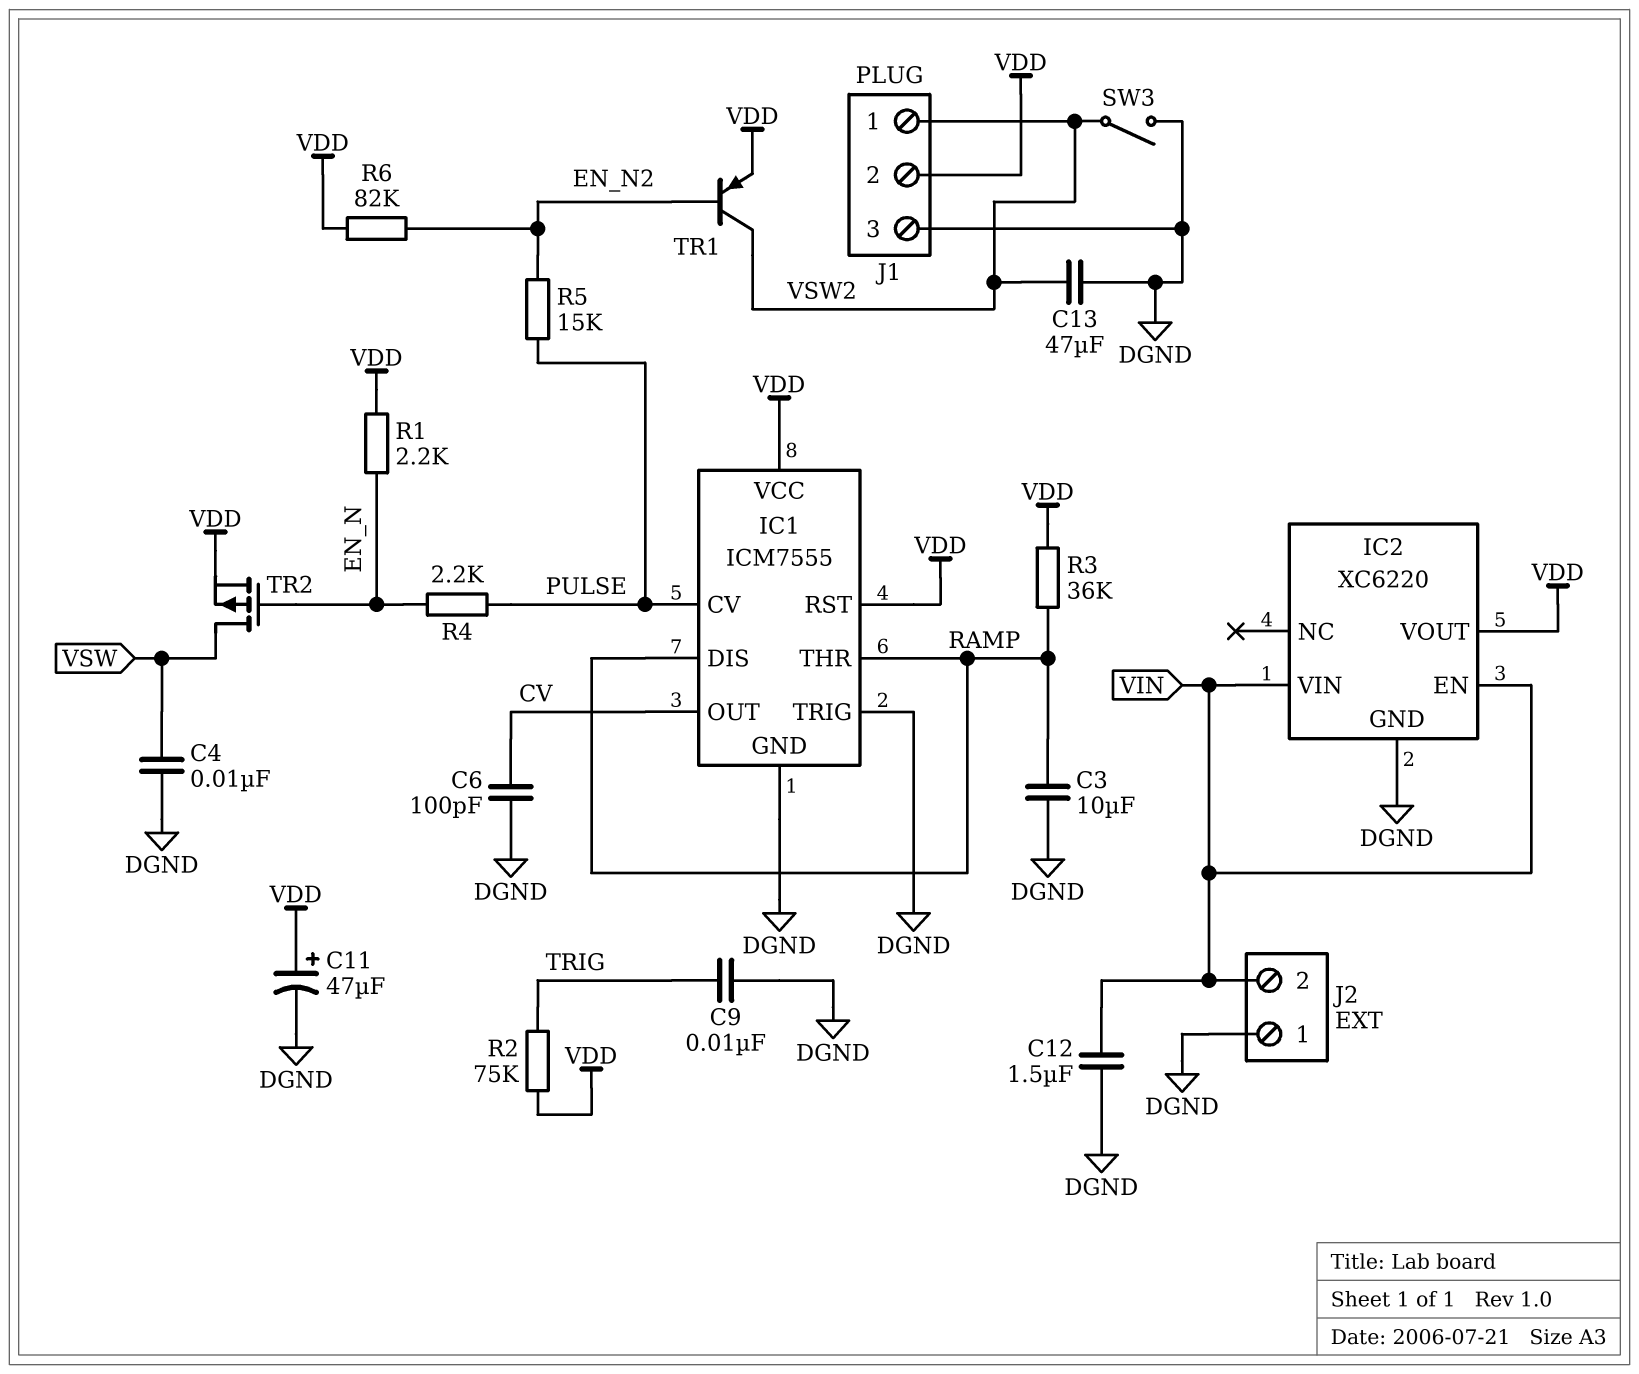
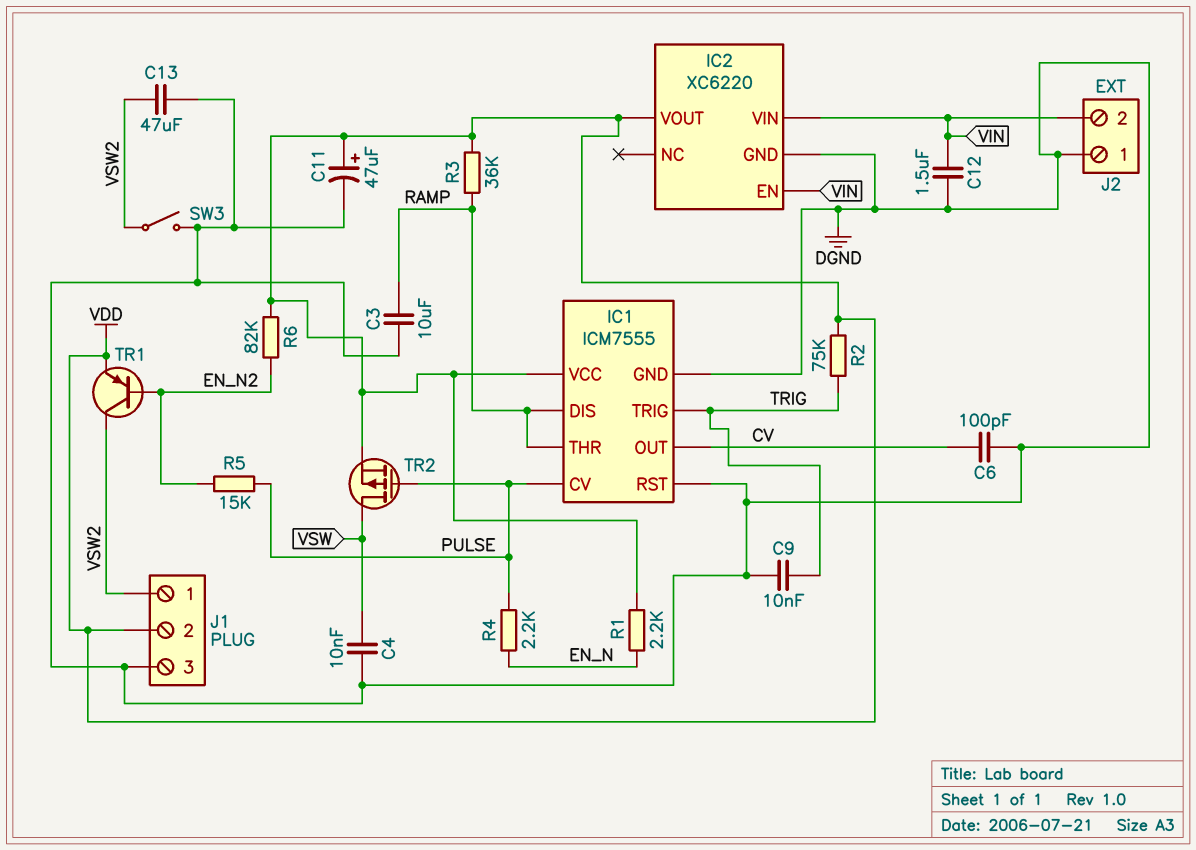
IC1 pin RST: VDD -> DGND
IC1 pin TRIG: DGND -> TRIG
TR2: PMOS (G EN_N, D VSW, S VDD) -> PMOS (G PULSE, D VSW, S VDD)

